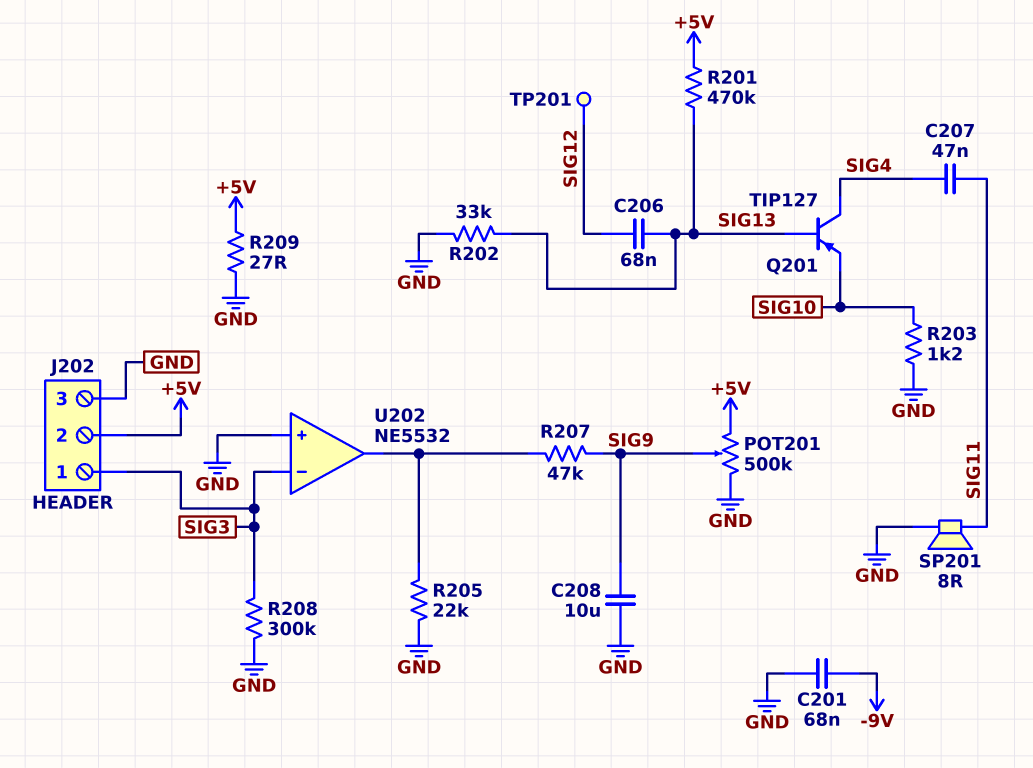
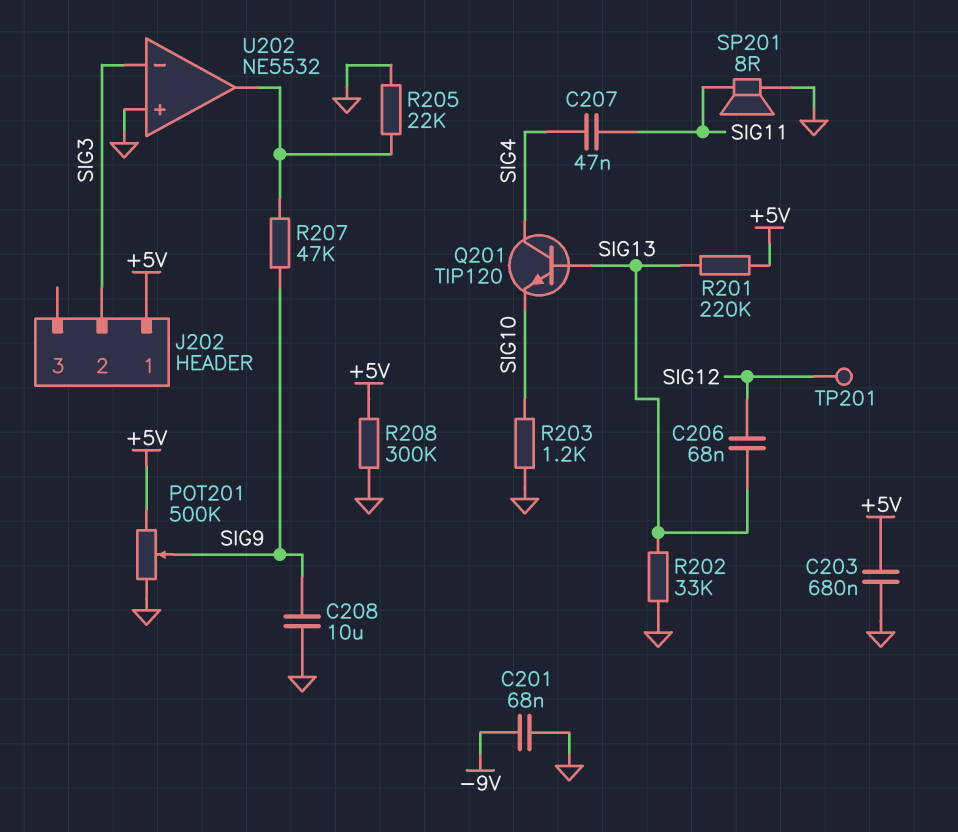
C203: none -> 680nF (+5V, GND)
J202 pin 1: SIG3 -> +5V
J202 pin 2: +5V -> SIG3
J202 pin 3: GND -> none
Q201: PNP TIP127 (B SIG13, C SIG4, E SIG10) -> NPN TIP120 (B SIG13, C SIG4, E SIG10)
R201: 470k (+5V, SIG13) -> 220k (+5V, SIG13)
R208: 300k (GND, SIG3) -> 300k (+5V, GND)
R209: 27 (+5V, GND) -> none

